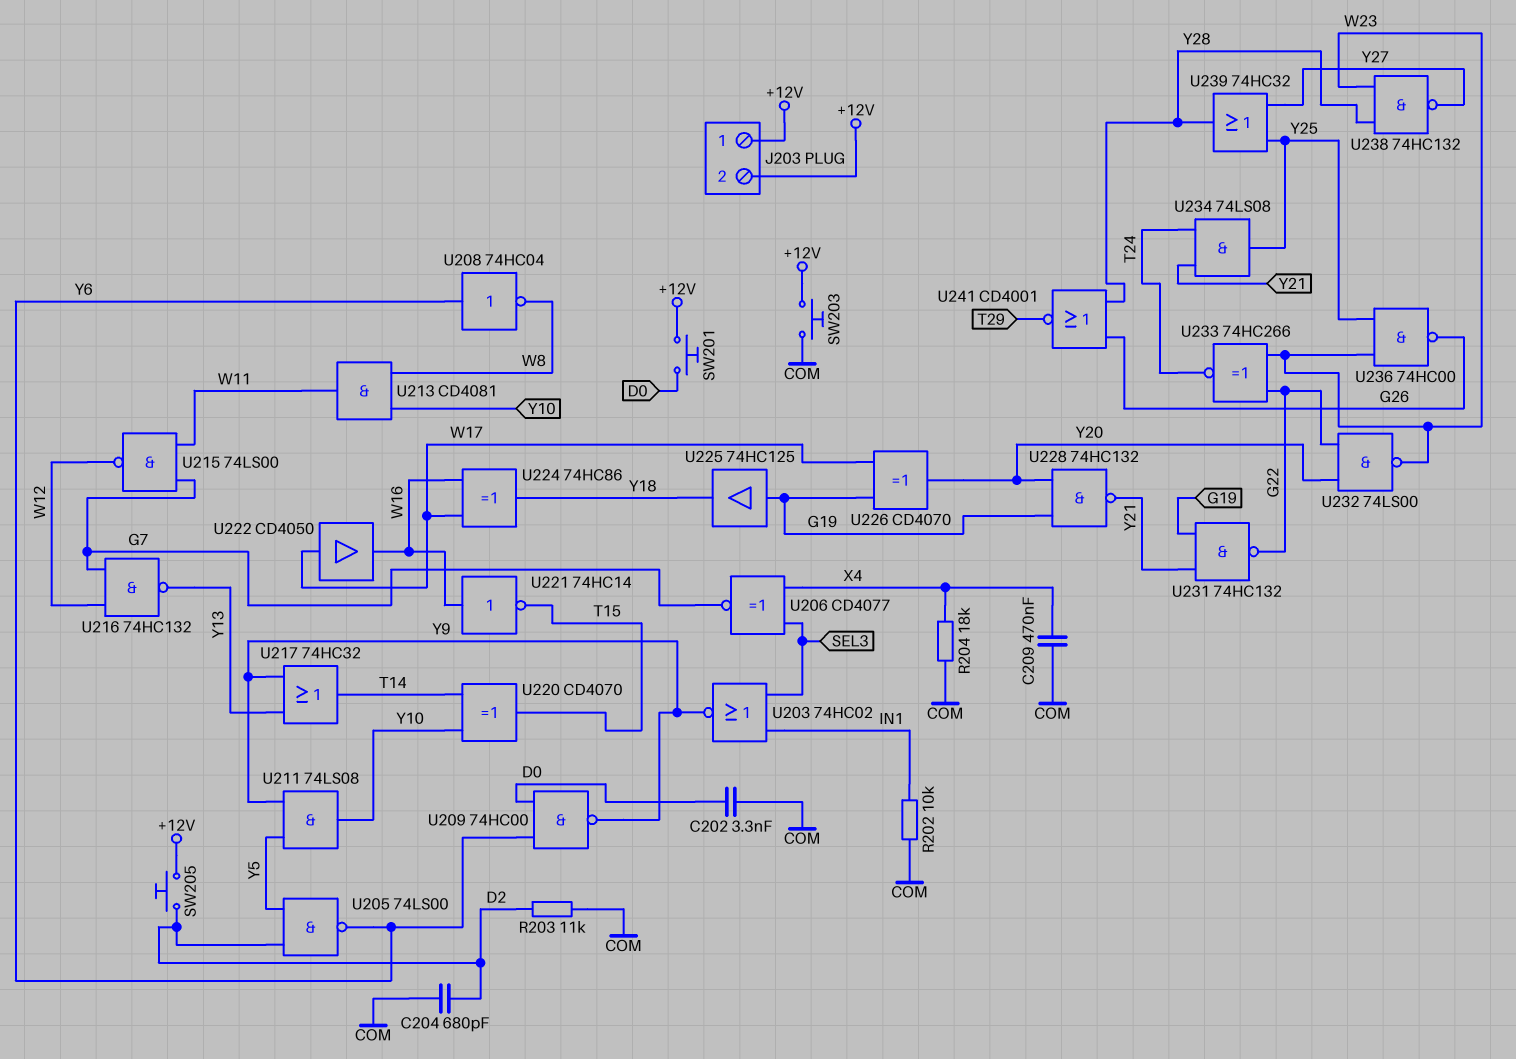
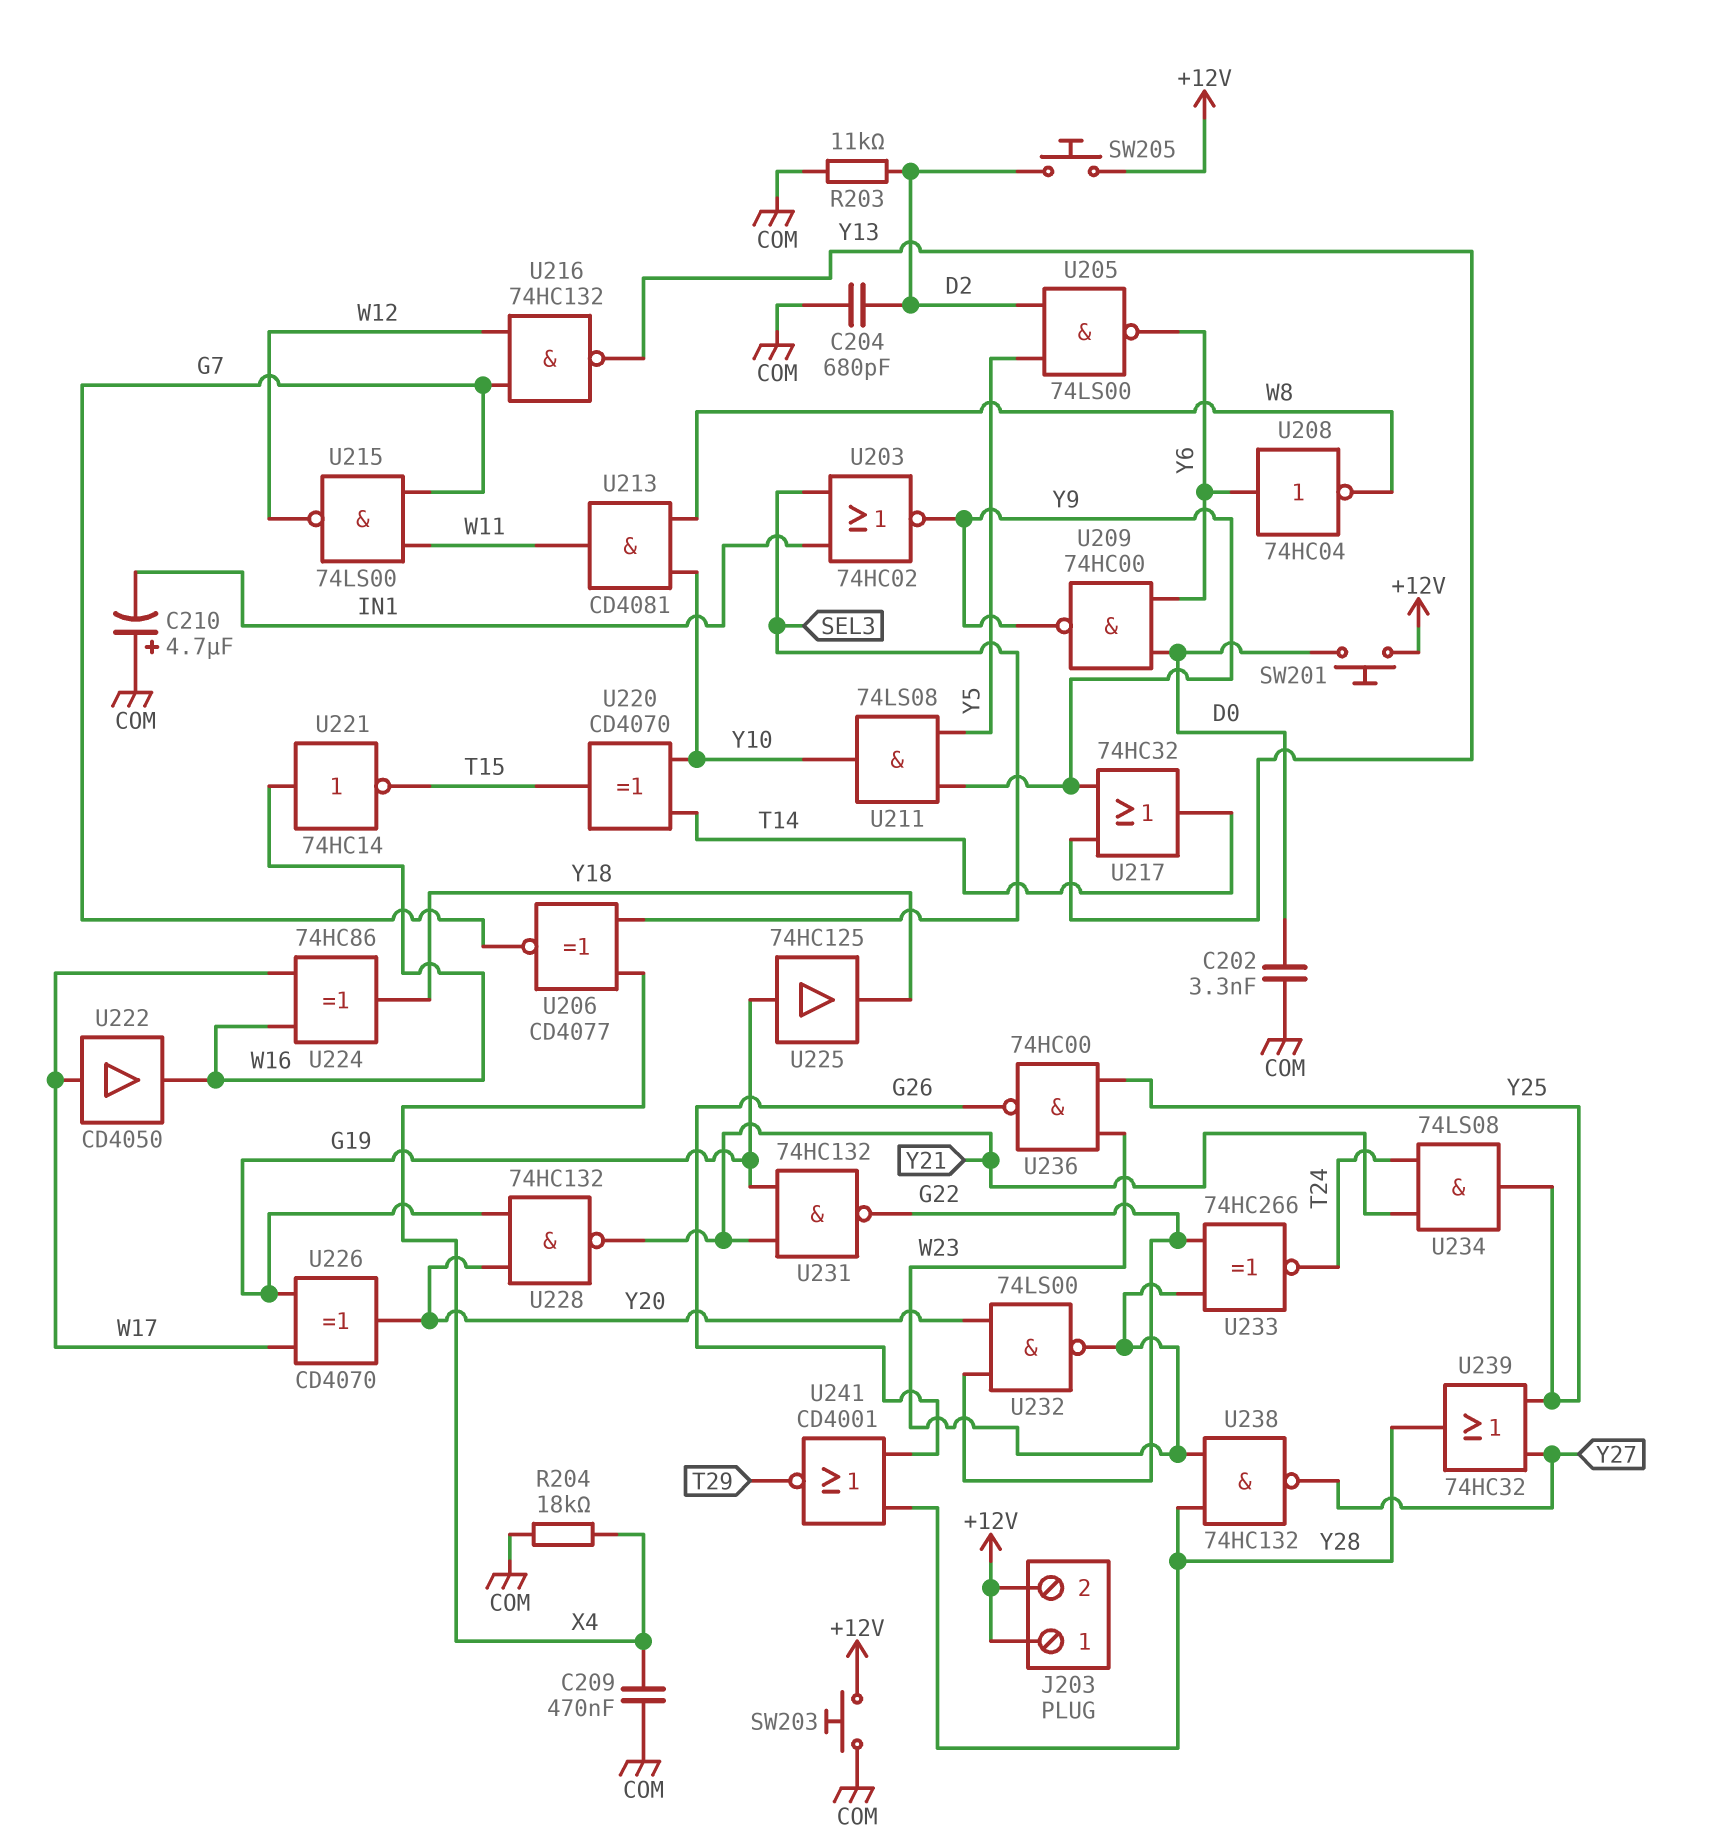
C210: none -> 4.7uF (plus COM, minus IN1)
R202: 10k (COM, IN1) -> none

